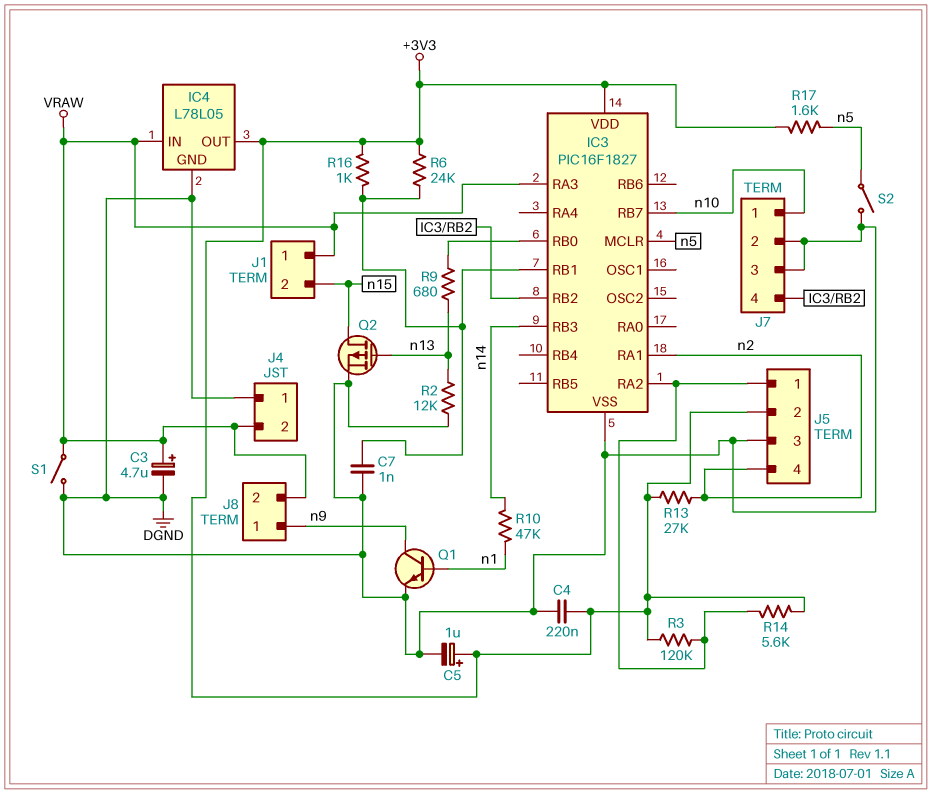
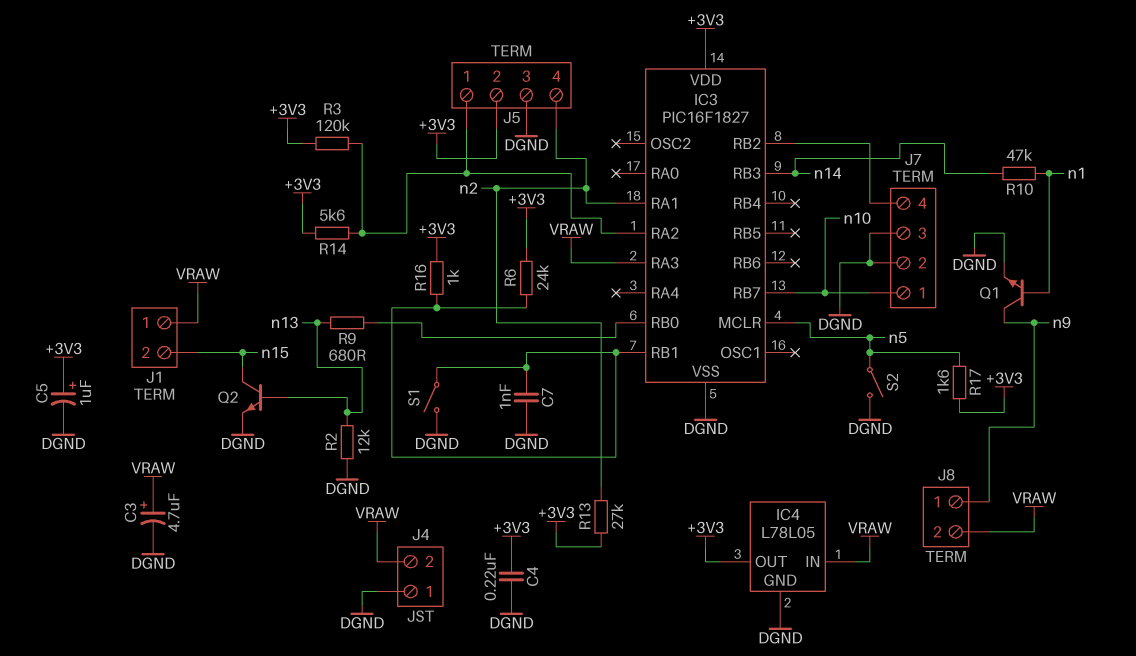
Q2: PMOS (G n13, D n15, S DGND) -> NPN (B n13, C n15, E DGND)
S1: switch (DGND, VRAW) -> switch (DGND, IC3/RB1)

